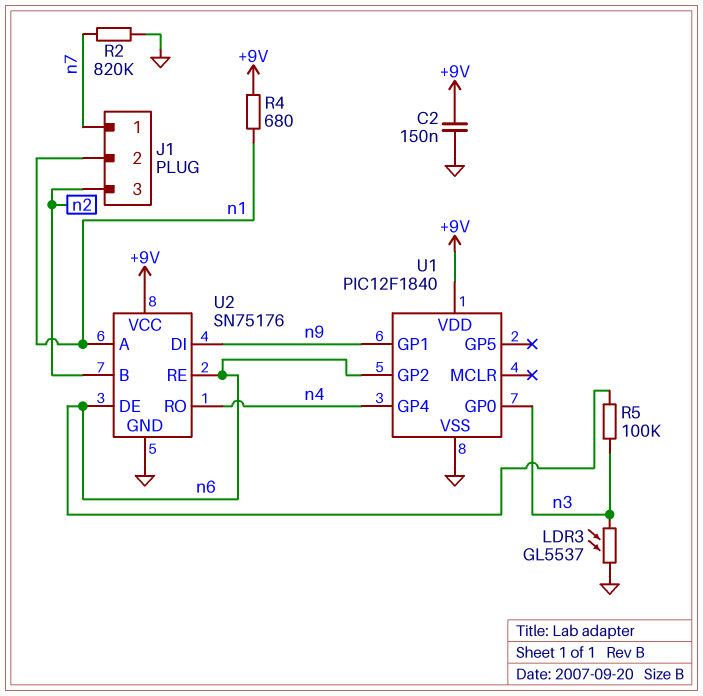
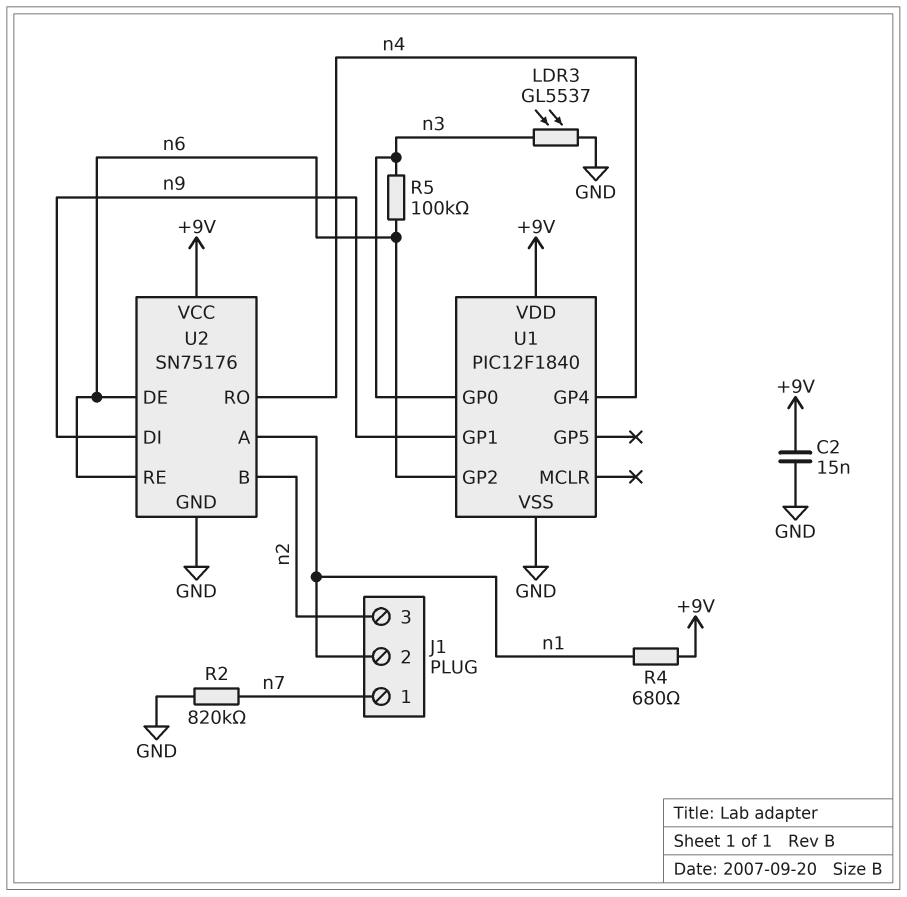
C2: 150nF (+9V, GND) -> 15nF (+9V, GND)

